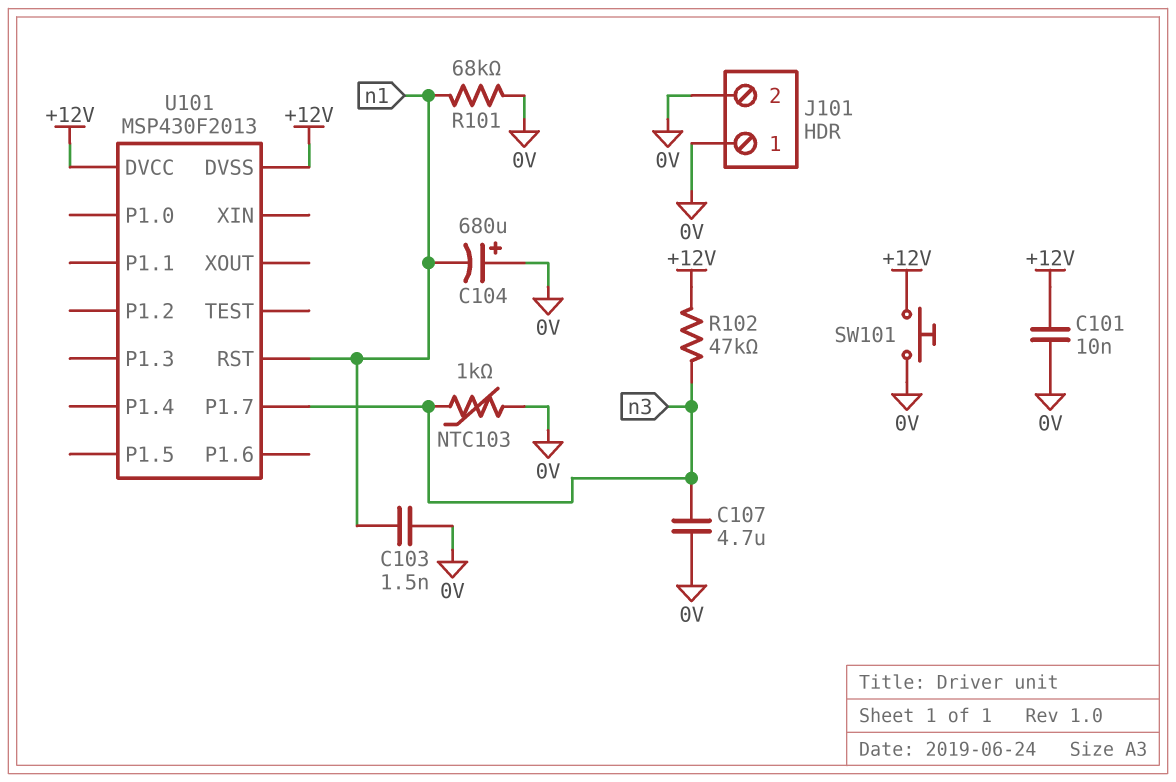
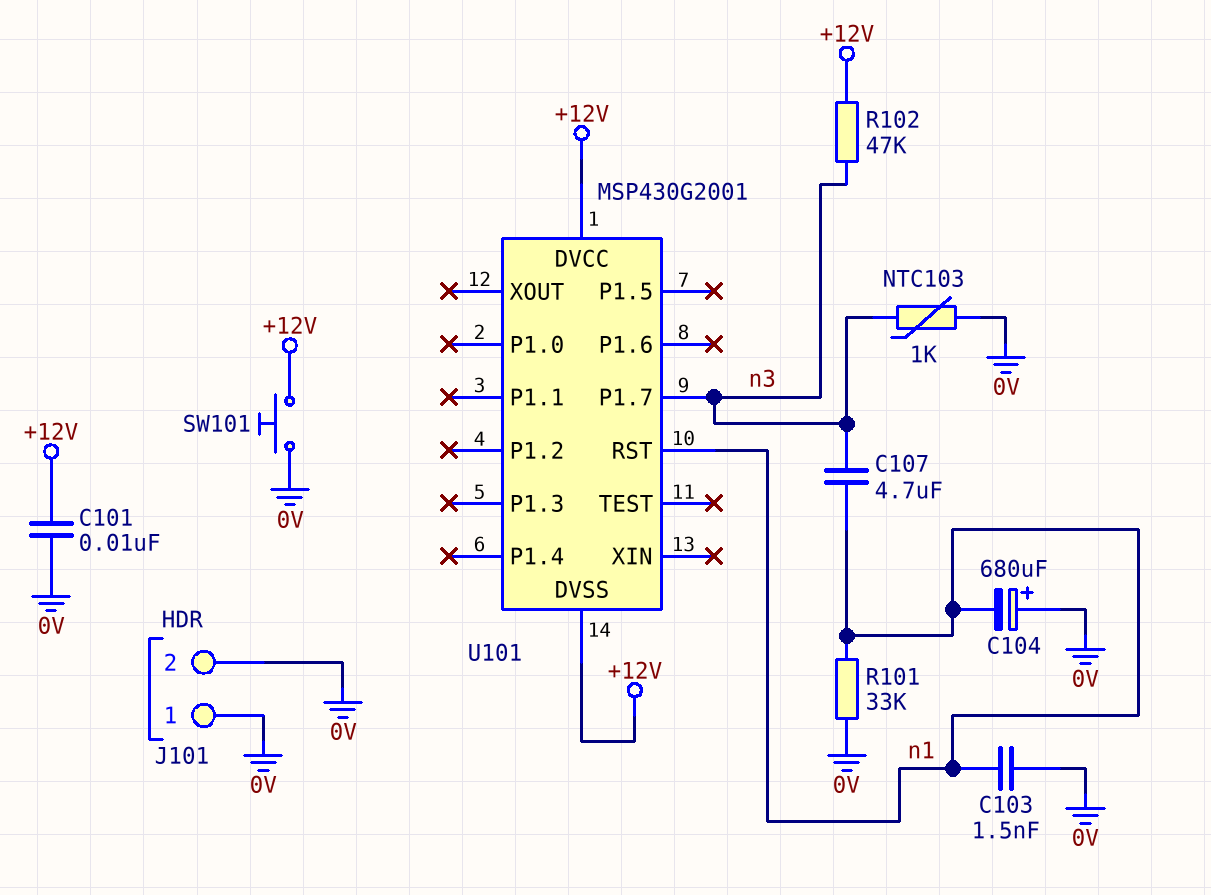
C107: 4.7uF (0V, n3) -> 4.7uF (n1, n3)
R101: 68k (0V, n1) -> 33k (0V, n1)
U101: MSP430F2013 -> MSP430G2001

